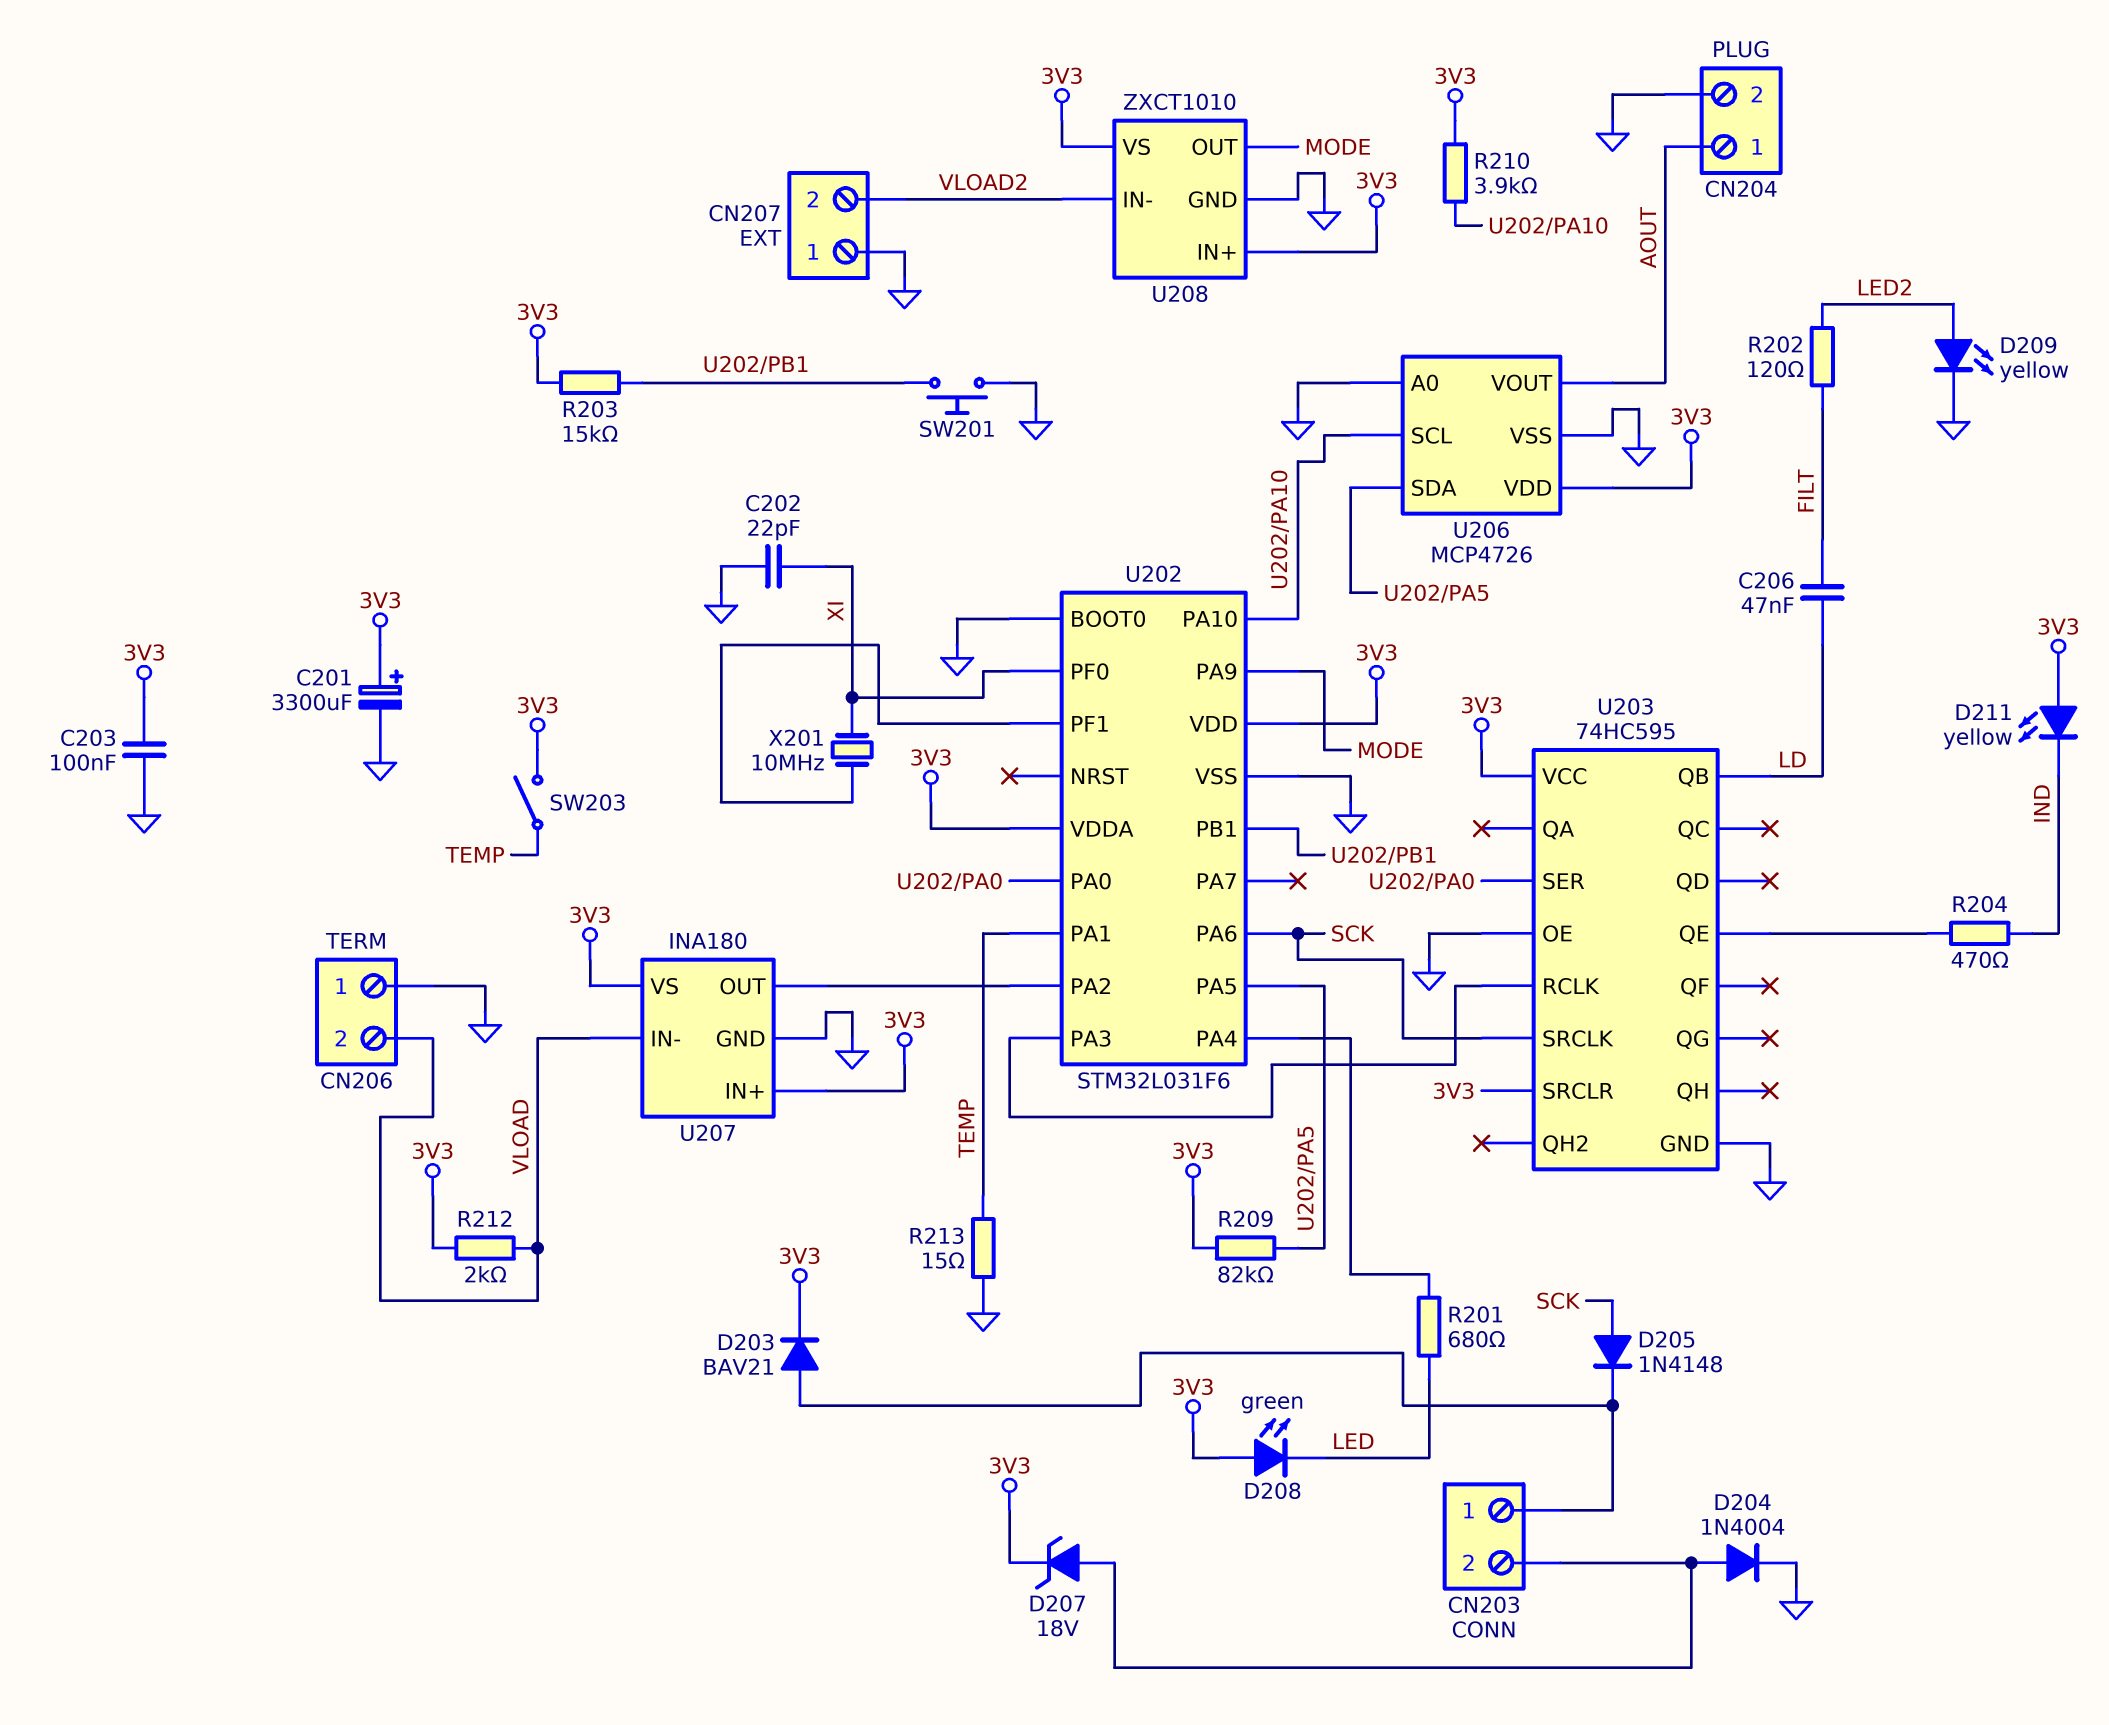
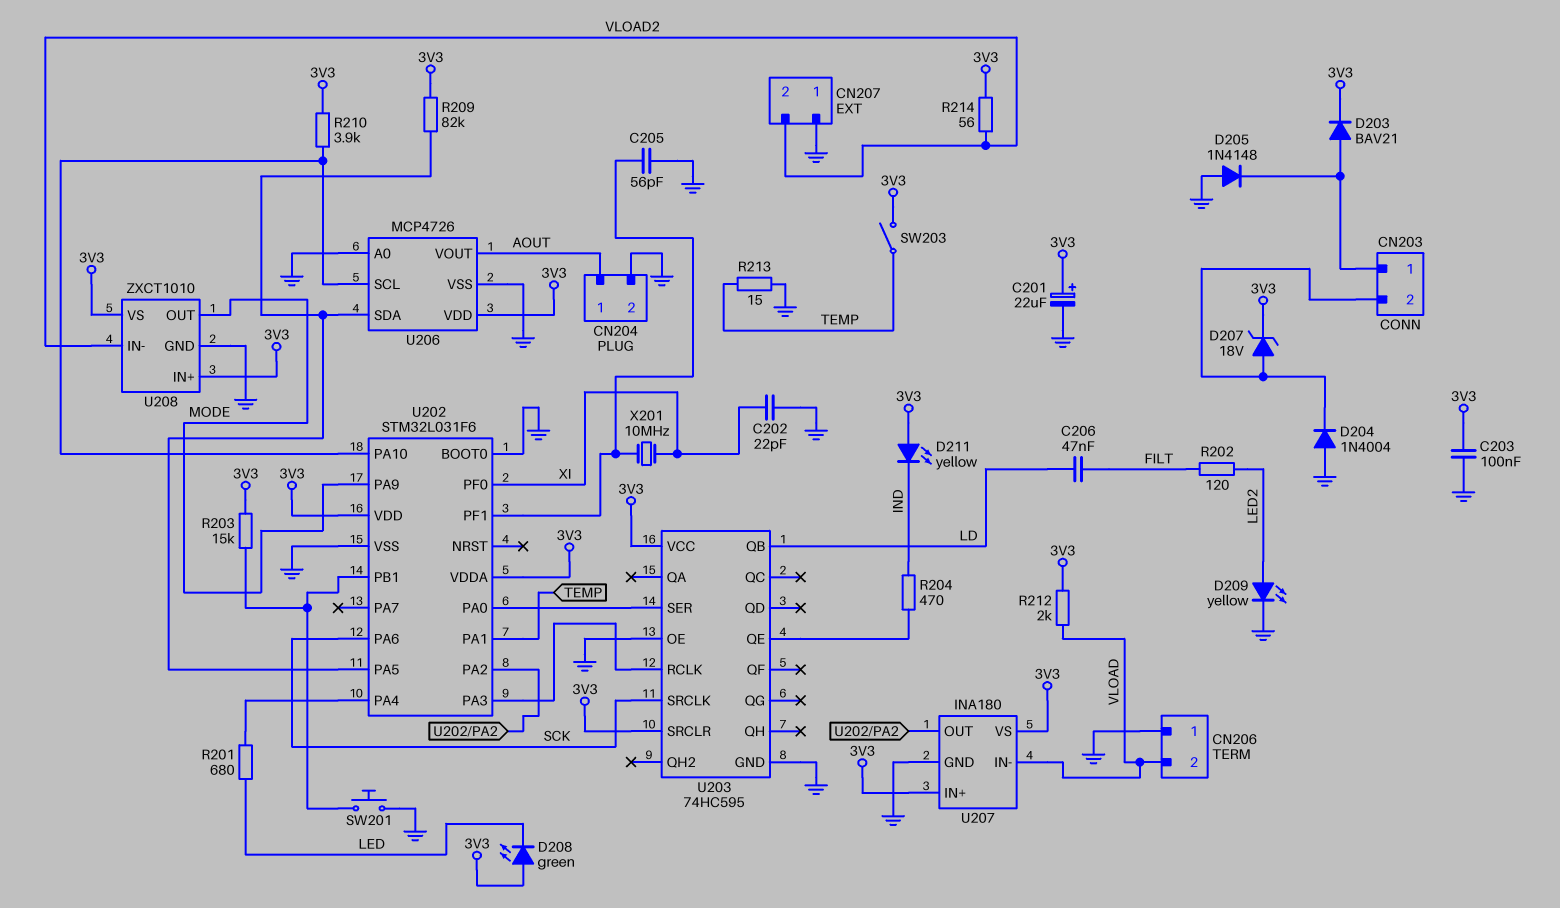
C201: 3300uF (plus 3V3, minus GND) -> 22uF (plus 3V3, minus GND)
C205: none -> 56pF (GND, U202/PF1)
D204: diode 1N4004 (A CN203/2, K GND) -> diode 1N4004 (A GND, K CN203/2)
D205: diode 1N4148 (A SCK, K CN203/1) -> diode 1N4148 (A GND, K CN203/1)
R214: none -> 56 (3V3, VLOAD2)

